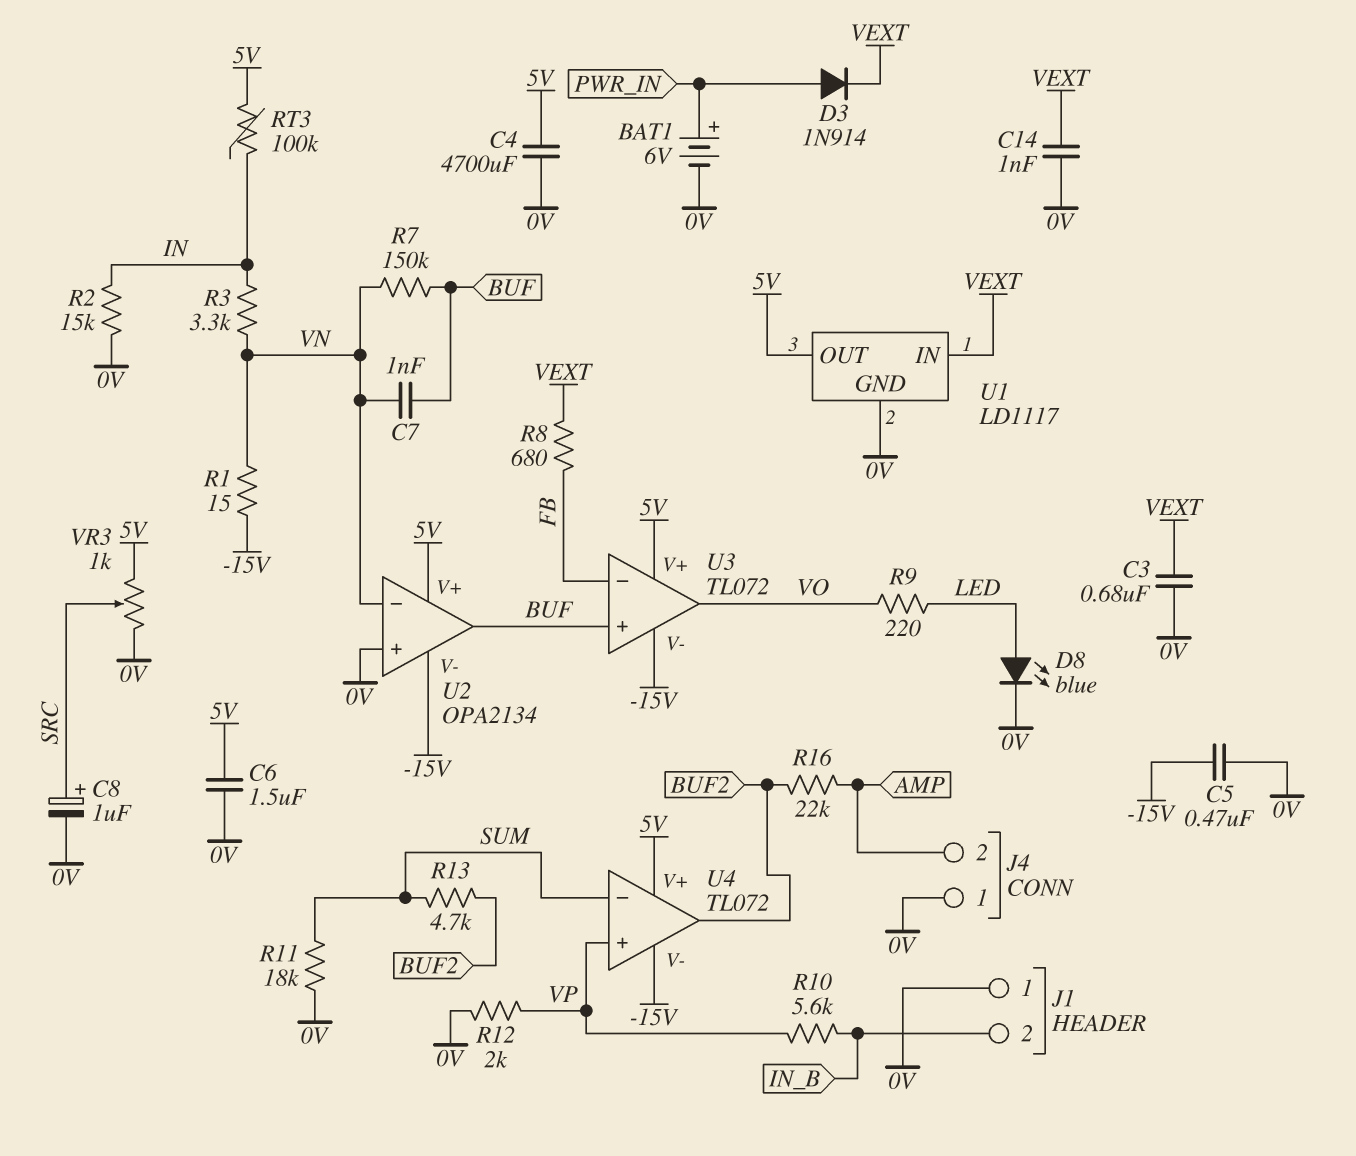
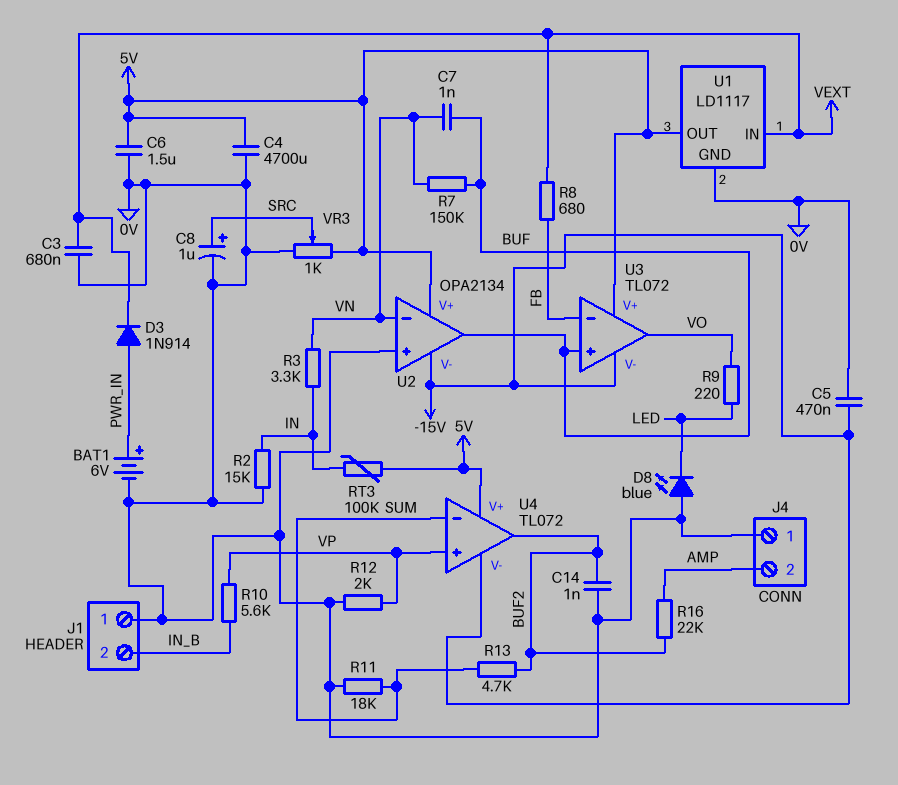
C14: 1nF (0V, VEXT) -> 1nF (0V, BUF2)
D8: LED blue (A LED, K 0V) -> LED blue (A 0V, K LED)
R1: 15 (-15V, VN) -> none

